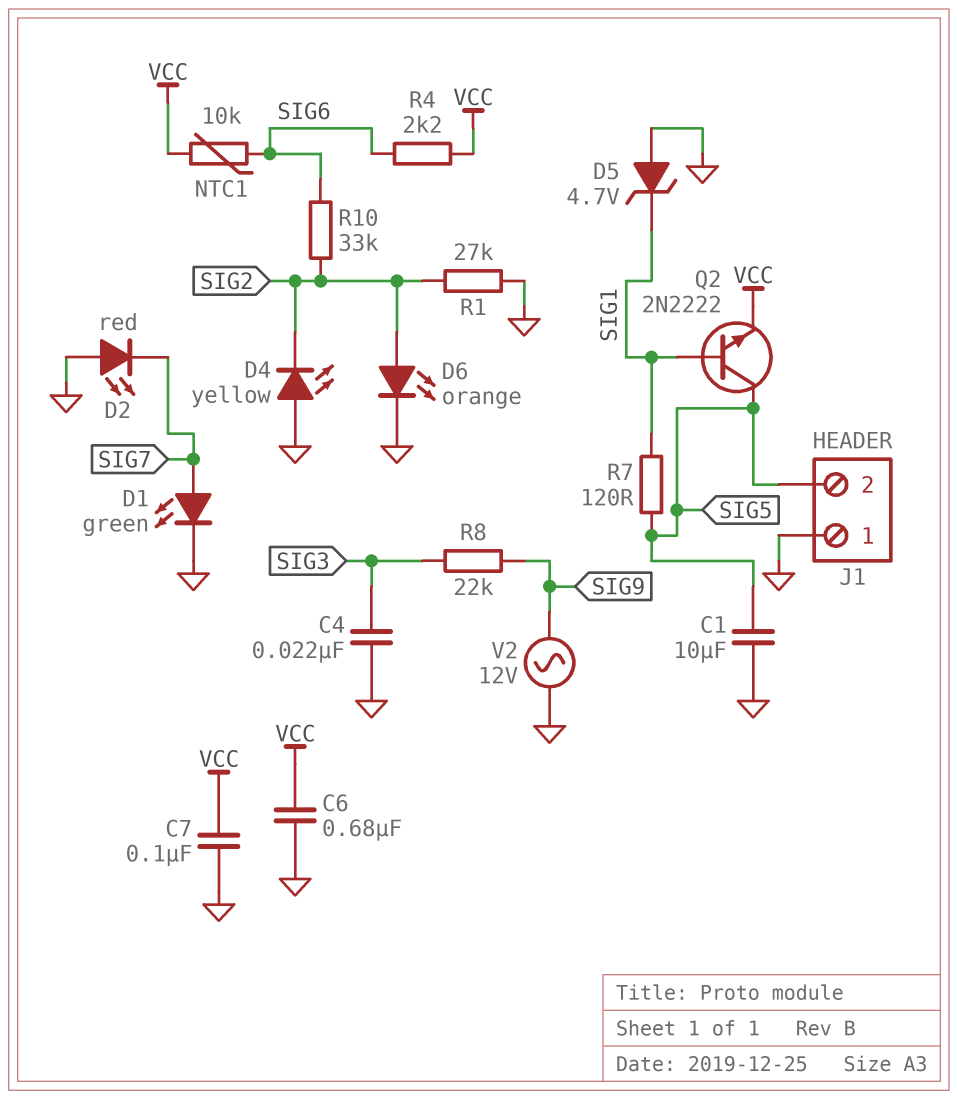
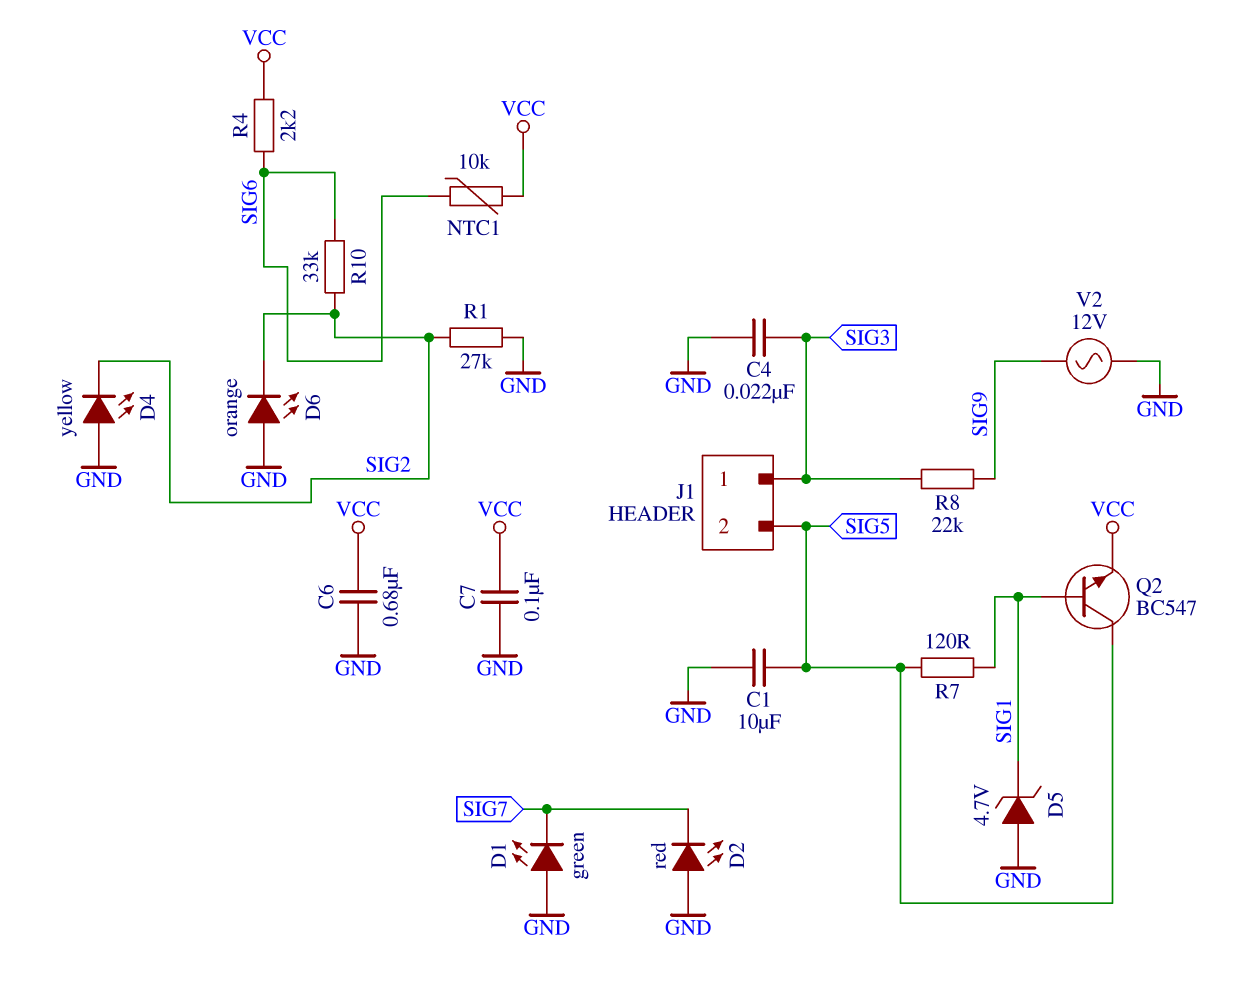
D1: LED green (A SIG7, K GND) -> LED green (A GND, K SIG7)
D6: LED orange (A SIG2, K GND) -> LED orange (A GND, K SIG2)
J1 pin 1: GND -> SIG3
Q2: NPN 2N2222 (B SIG1, C SIG5, E VCC) -> NPN BC547 (B SIG1, C SIG5, E VCC)

